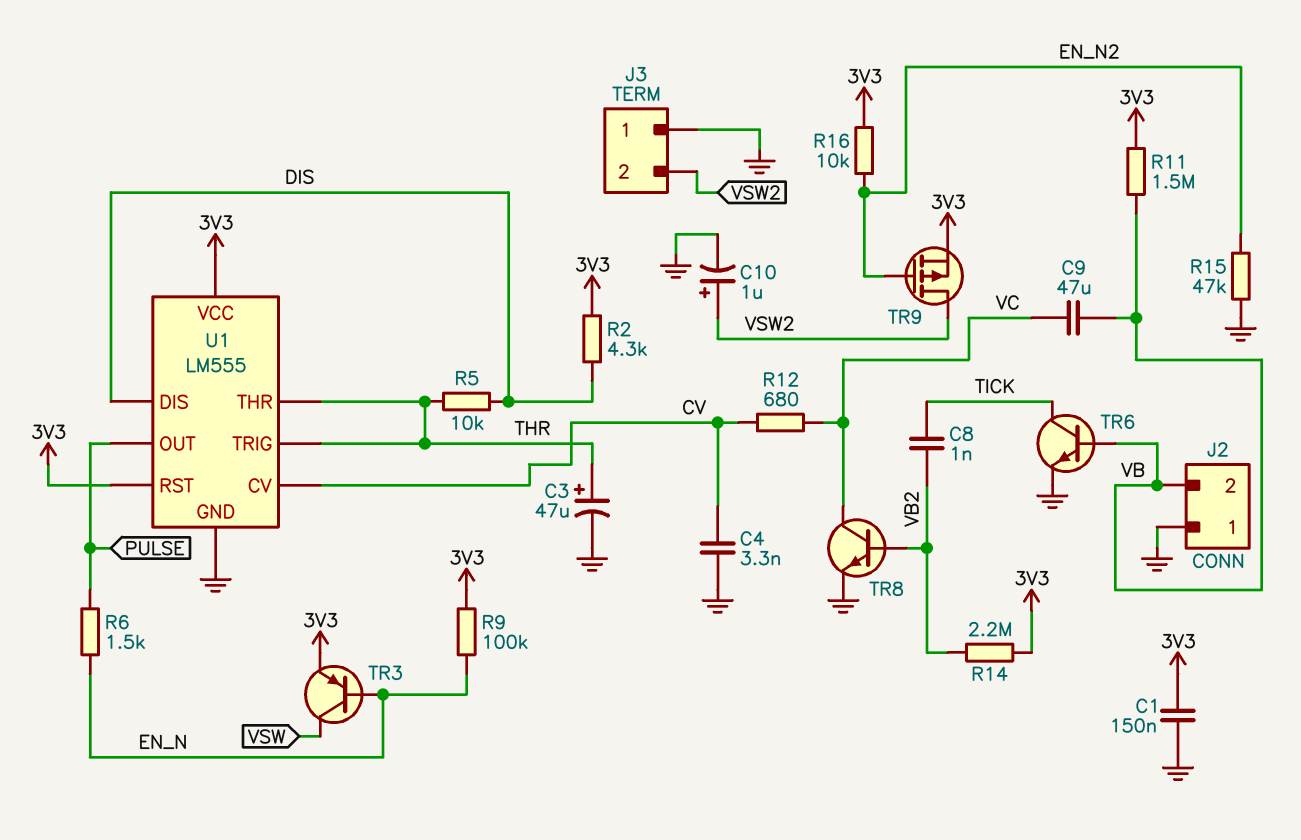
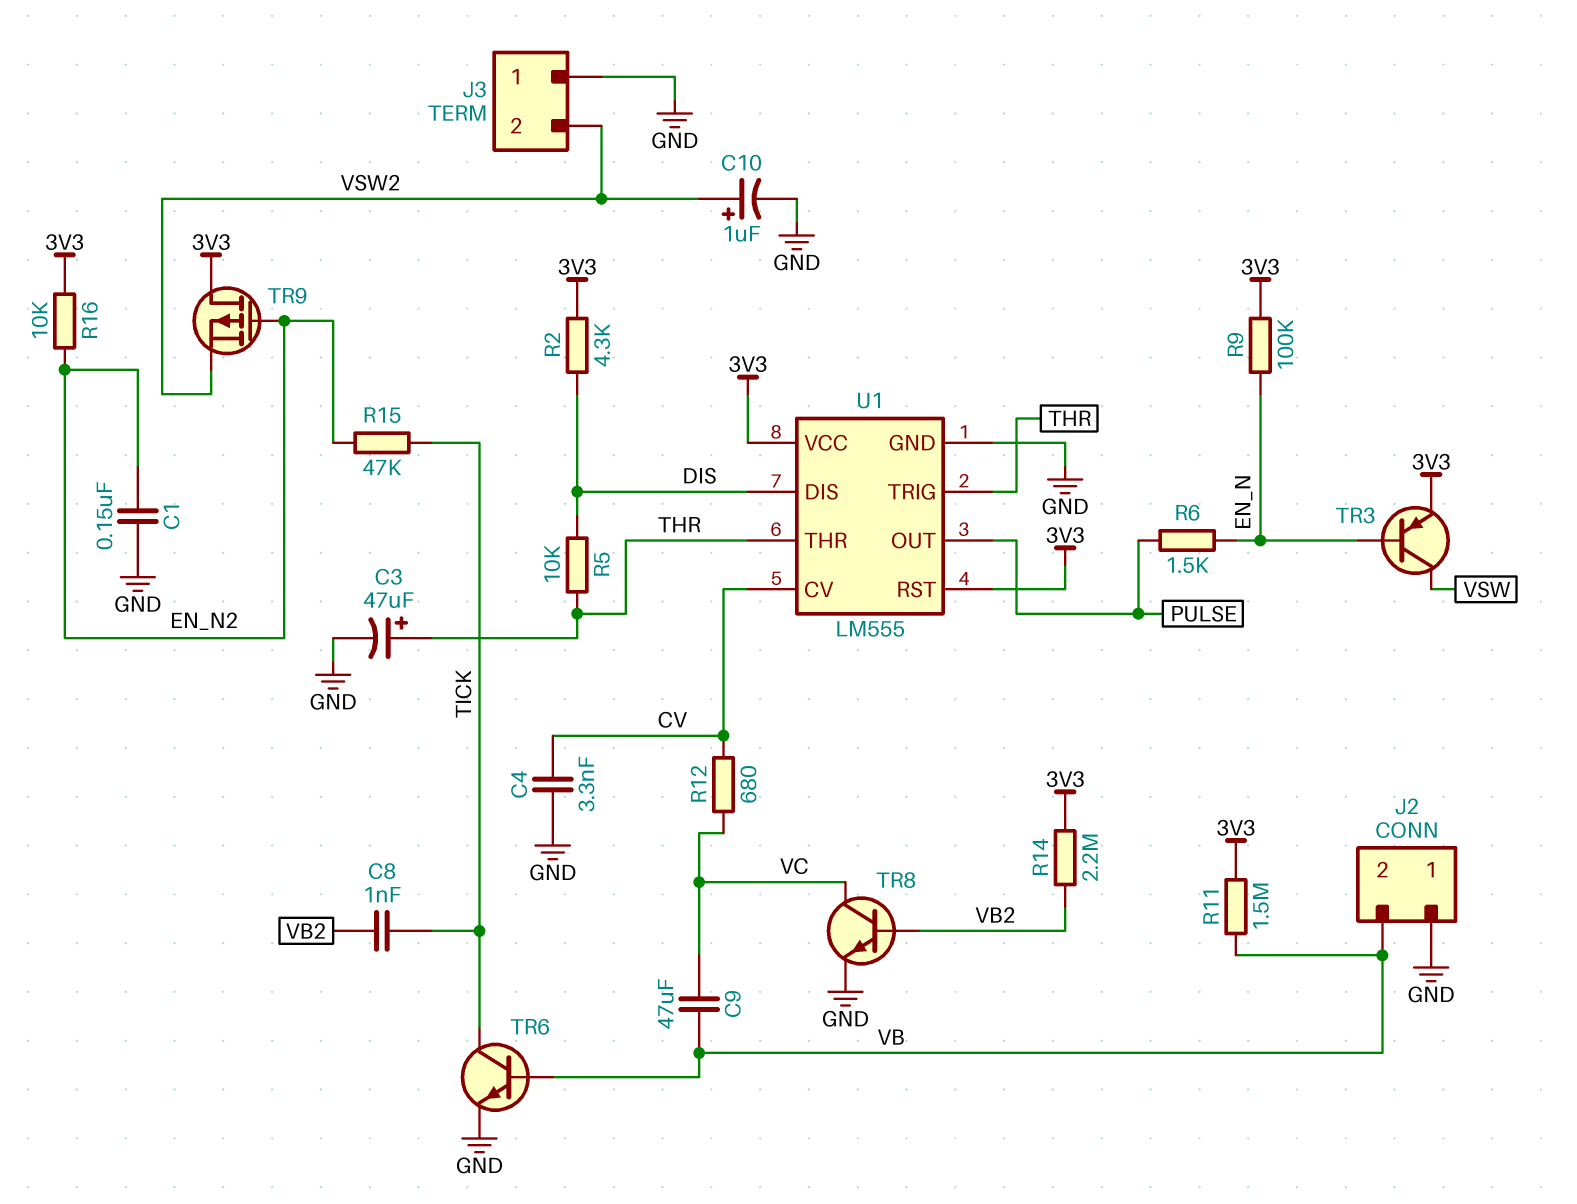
C1: 150nF (3V3, GND) -> 150nF (EN_N2, GND)
R15: 47k (EN_N2, GND) -> 47k (EN_N2, TICK)
TR9: PMOS (G EN_N2, D VSW2, S 3V3) -> PMOS (G EN_N2, D 3V3, S VSW2)

